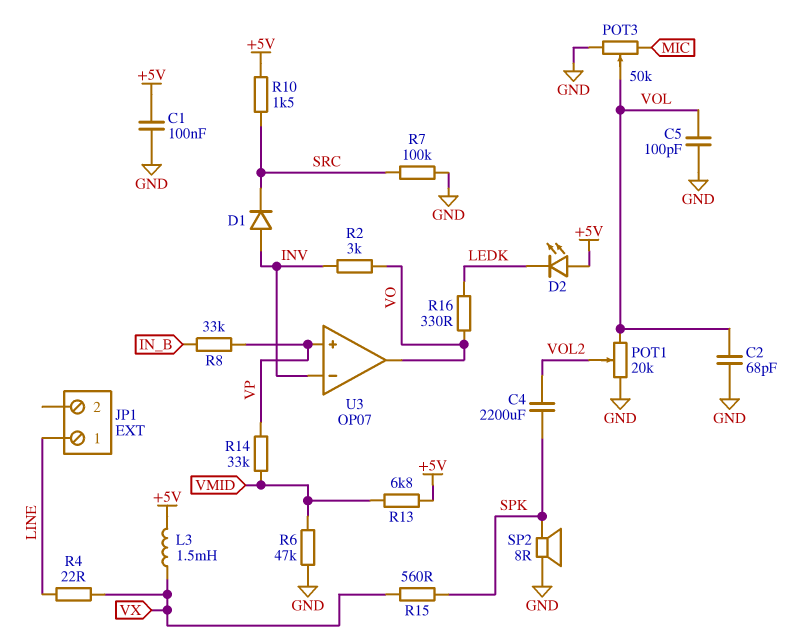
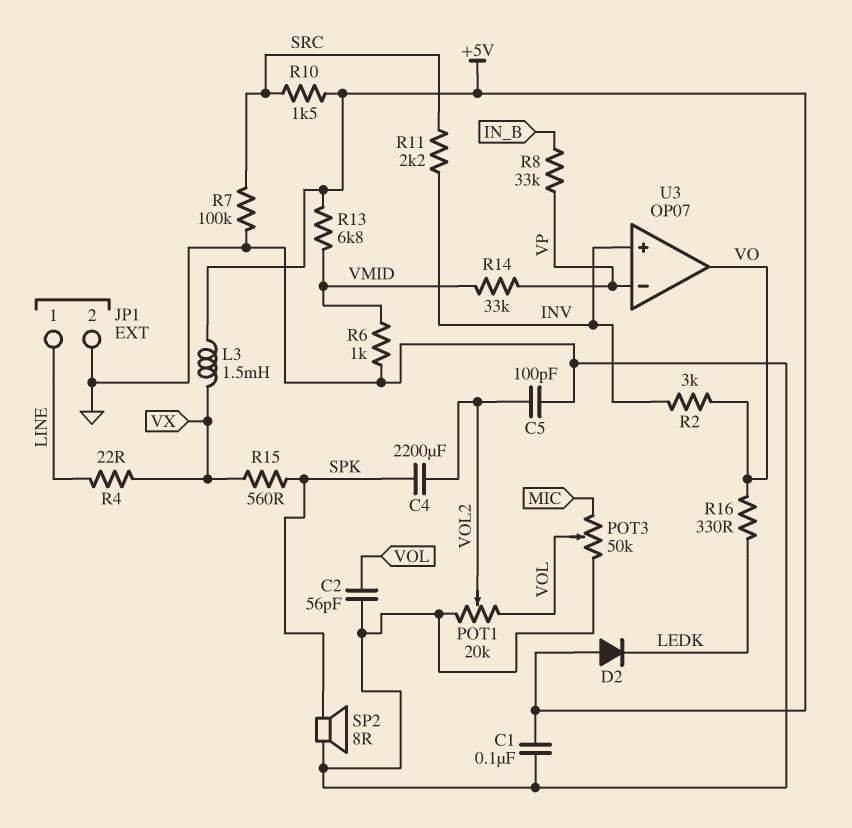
C2: 68pF (GND, VOL) -> 56pF (GND, VOL)
C5: 100pF (GND, VOL) -> 100pF (GND, VOL2)
D1: diode (A INV, K SRC) -> none
D2: LED (A +5V, K LEDK) -> diode (A +5V, K LEDK)
JP1 pin 2: none -> GND
R6: 47k (GND, VMID) -> 1k (GND, VMID)
R11: none -> 2.2k (INV, SRC)
U3 pin in+: VP -> INV
U3 pin in-: INV -> VP

